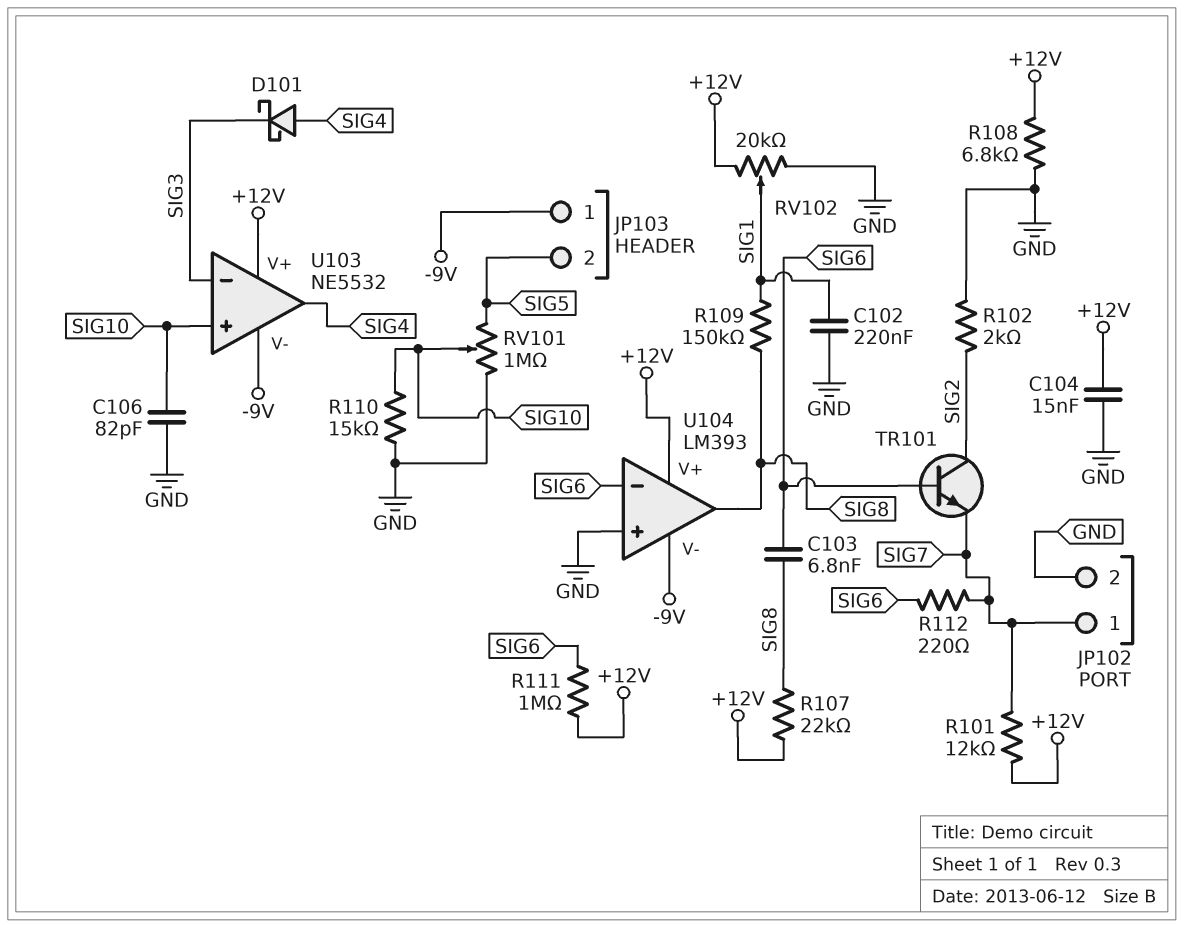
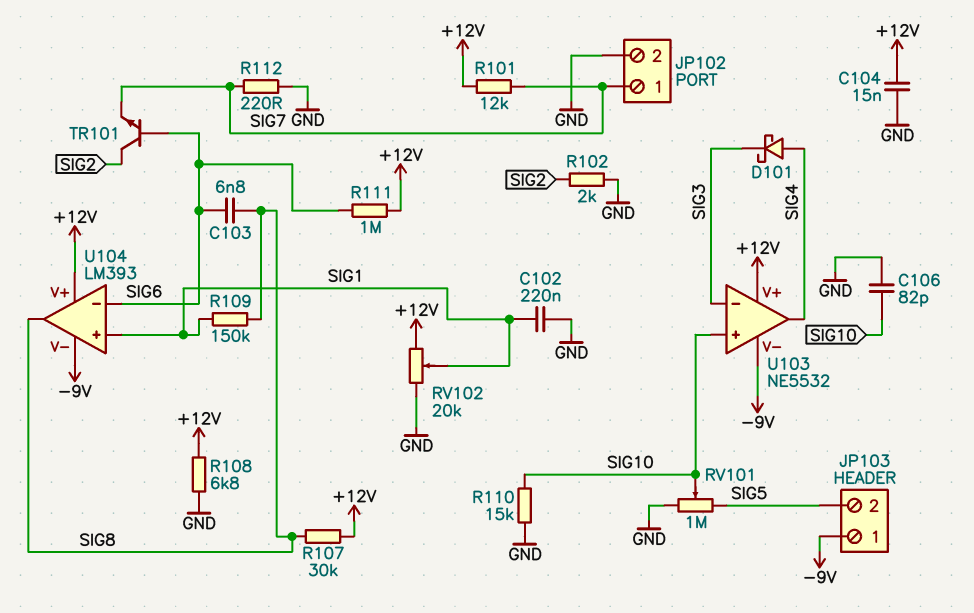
R107: 22k (+12V, SIG8) -> 30k (+12V, SIG8)
R112: 220 (SIG6, SIG7) -> 220 (GND, SIG7)
U104 pin in+: GND -> SIG1

